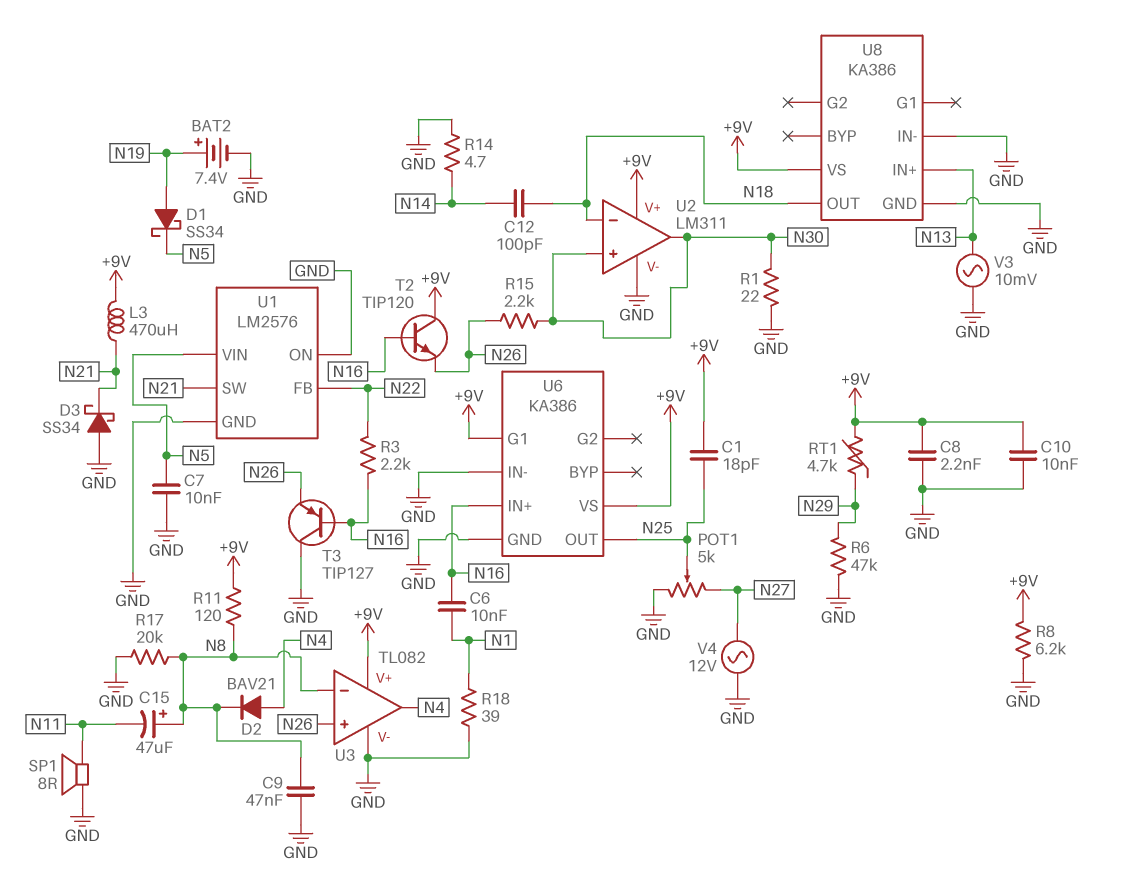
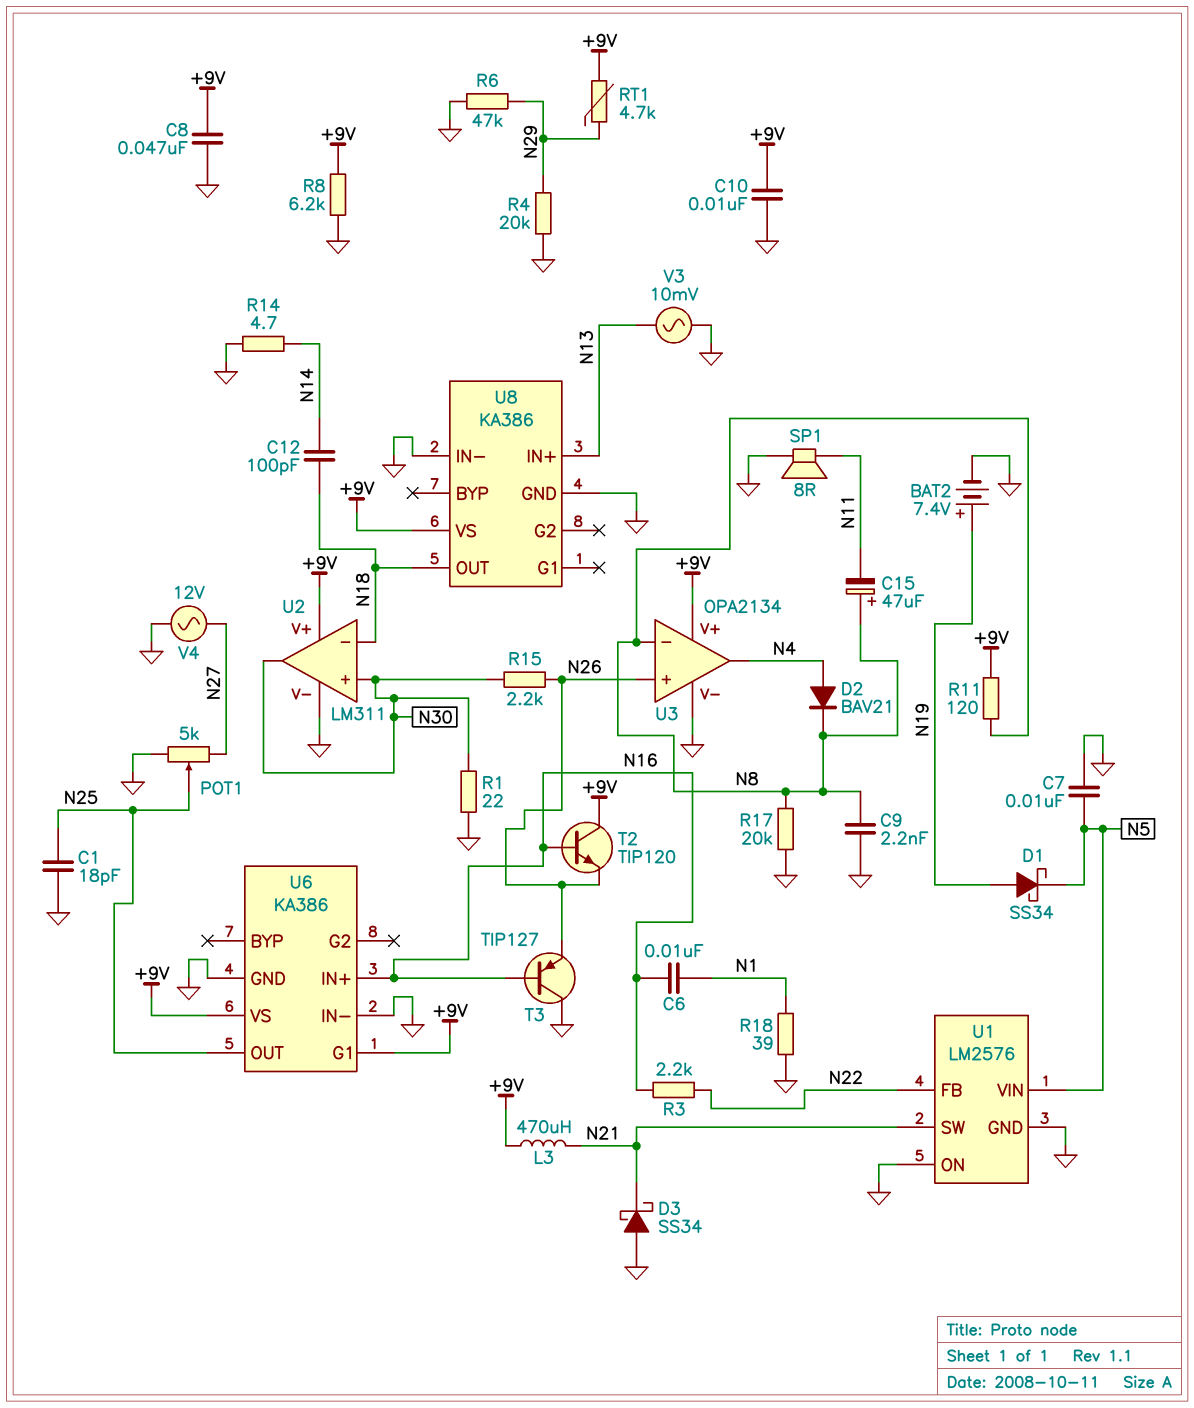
C1: 18pF (+9V, N25) -> 18pF (GND, N25)
C8: 2.2nF (+9V, GND) -> 47nF (+9V, GND)
C9: 47nF (GND, N8) -> 2.2nF (GND, N8)
R4: none -> 20k (GND, N29)
U3: TL082 -> OPA2134

